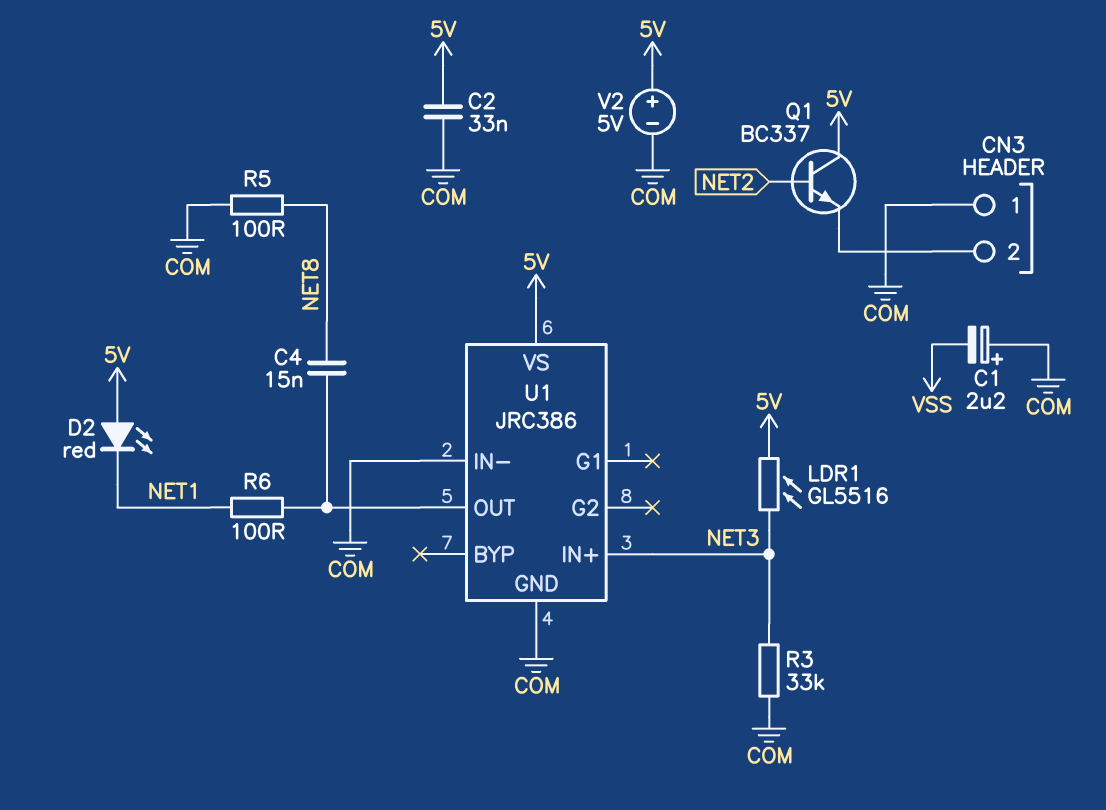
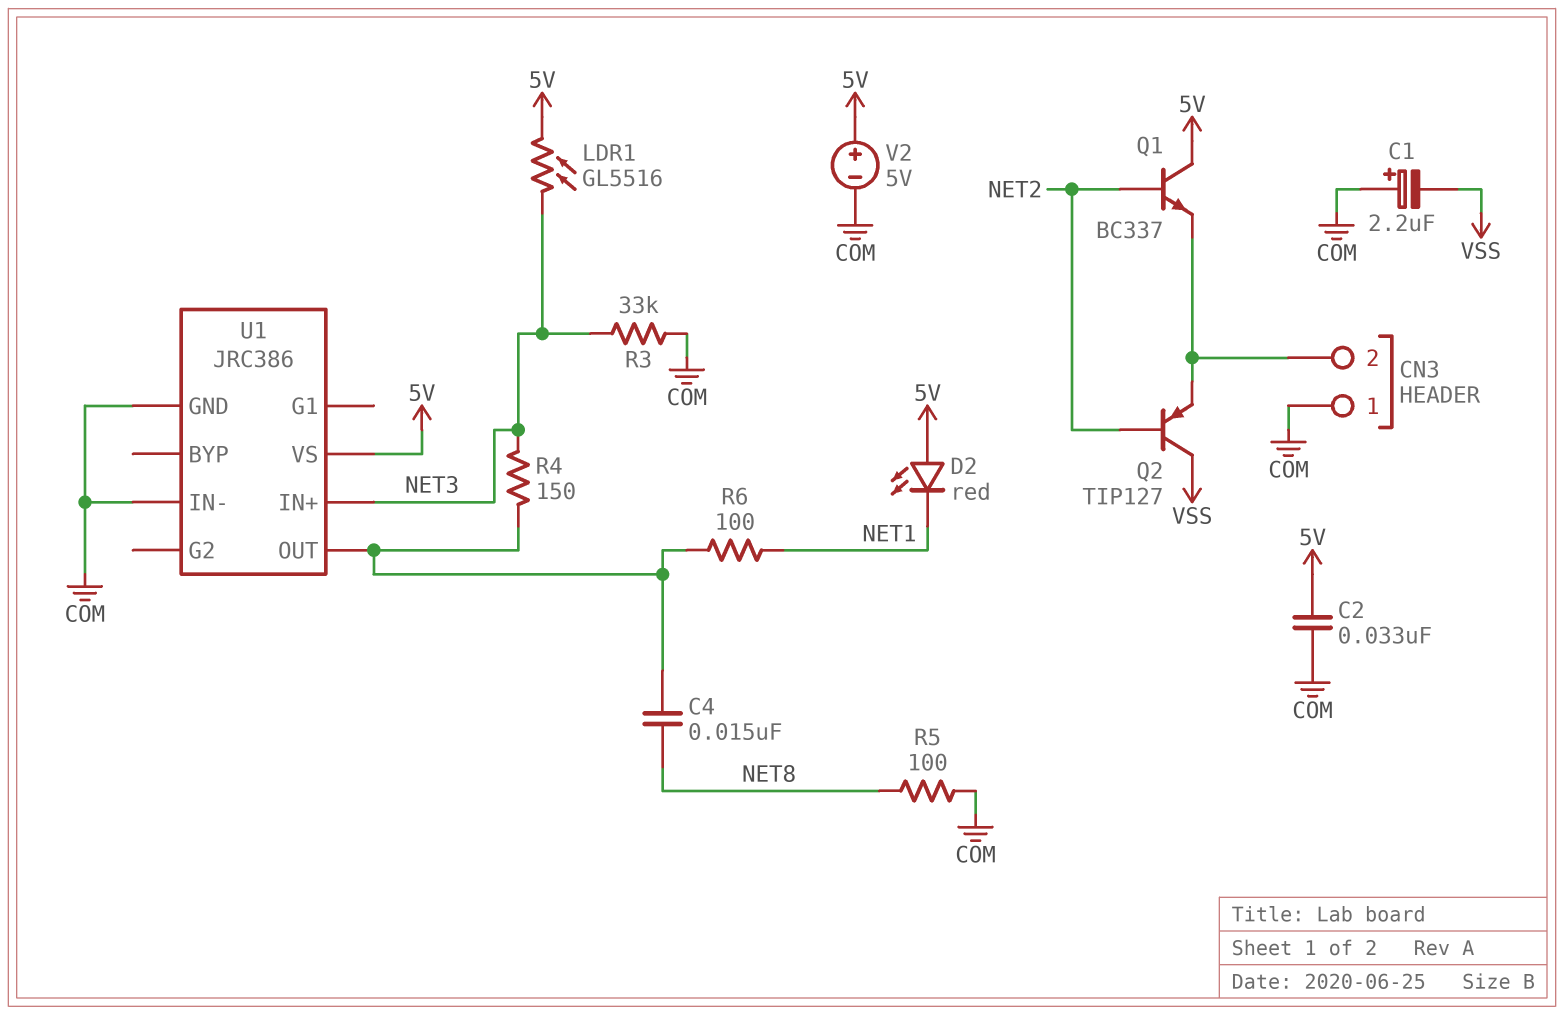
Q2: none -> PNP TIP127 (B NET2, C VSS, E CN3/2)
R4: none -> 150 (NET3, U1/OUT)

